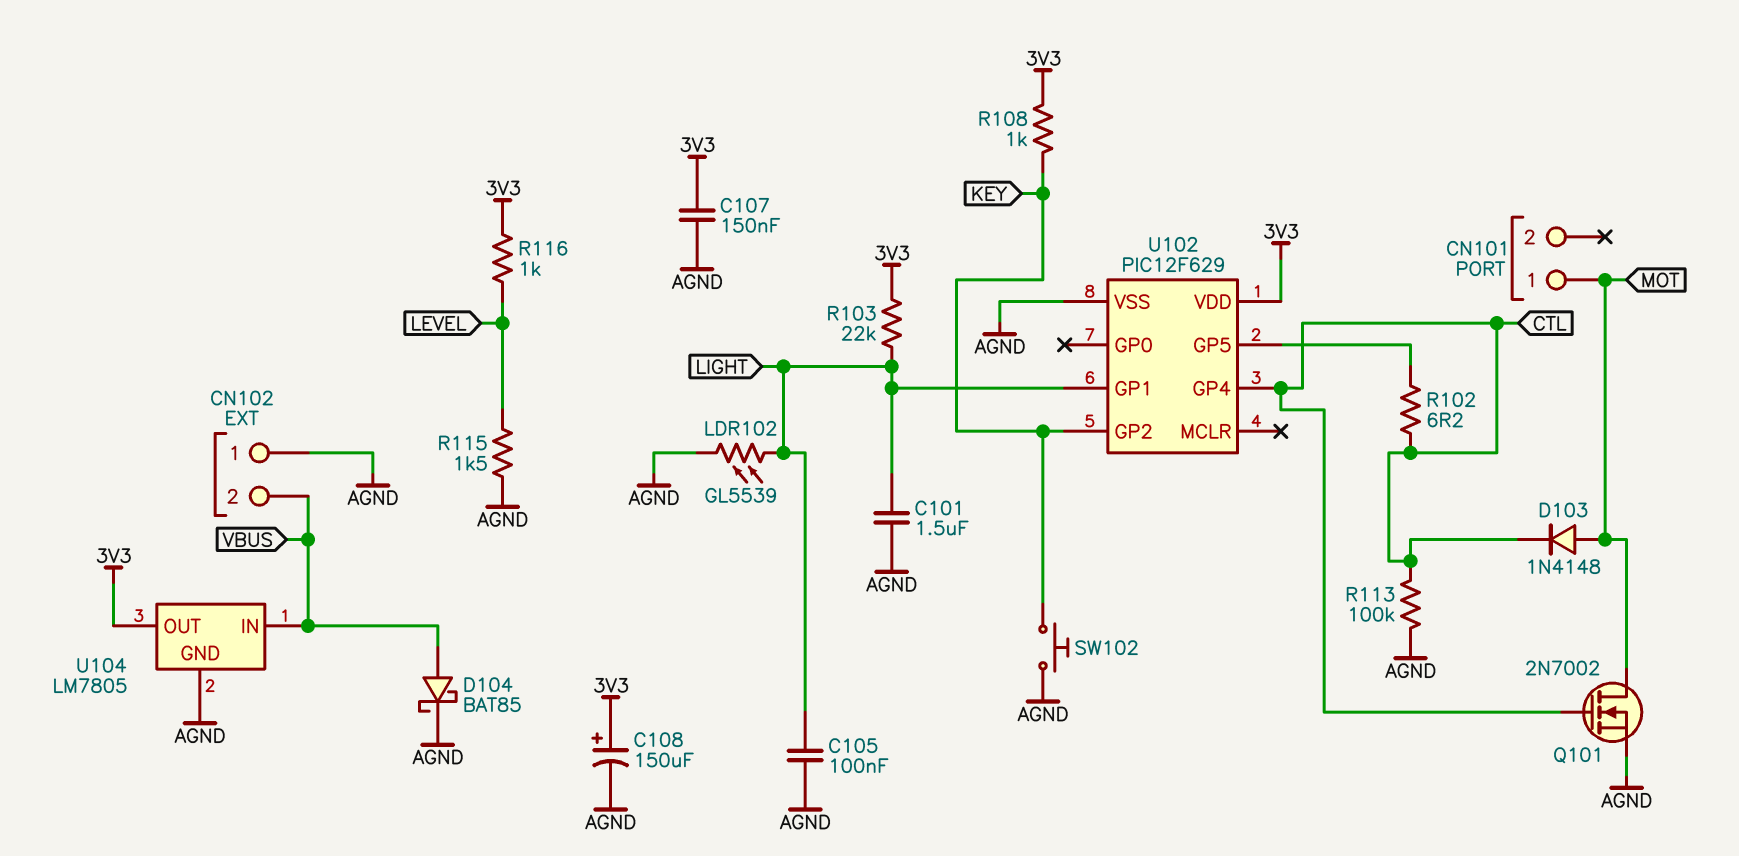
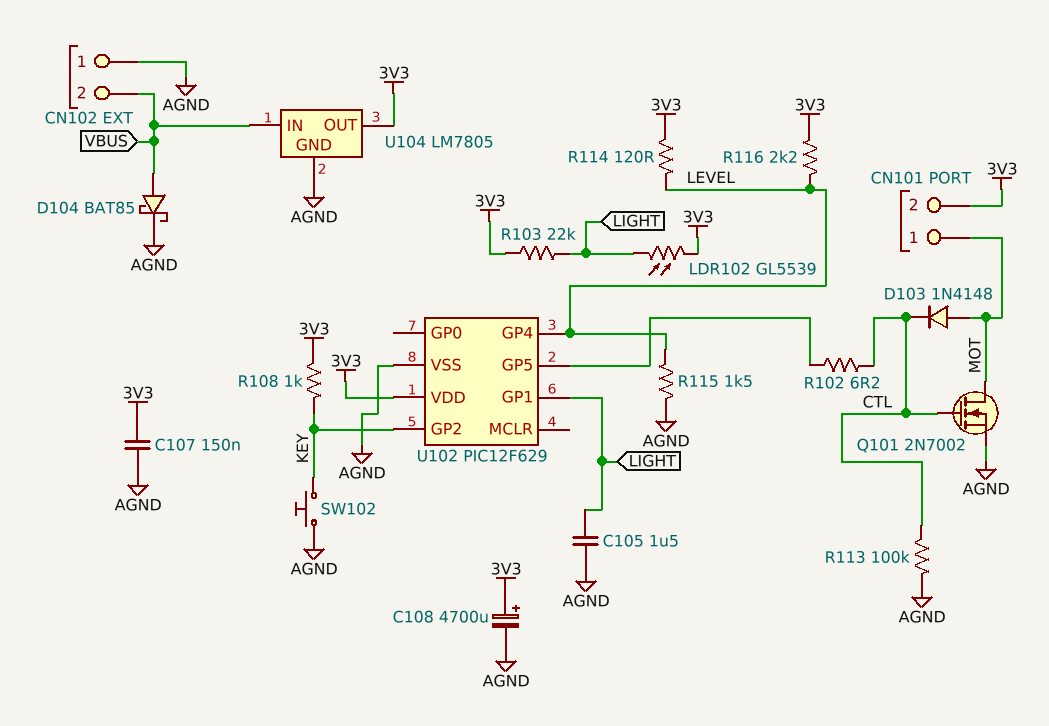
C101: 1.5uF (AGND, LIGHT) -> none
C105: 100nF (AGND, LIGHT) -> 1.5uF (AGND, LIGHT)
C108: 150uF (plus 3V3, minus AGND) -> 4700uF (plus 3V3, minus AGND)
CN101 pin 2: none -> 3V3
LDR102: GL5539 (AGND, LIGHT) -> GL5539 (3V3, LIGHT)
R114: none -> 120 (3V3, LEVEL)
R116: 1k (3V3, LEVEL) -> 2.2k (3V3, LEVEL)
U102 pin GP4: CTL -> LEVEL

